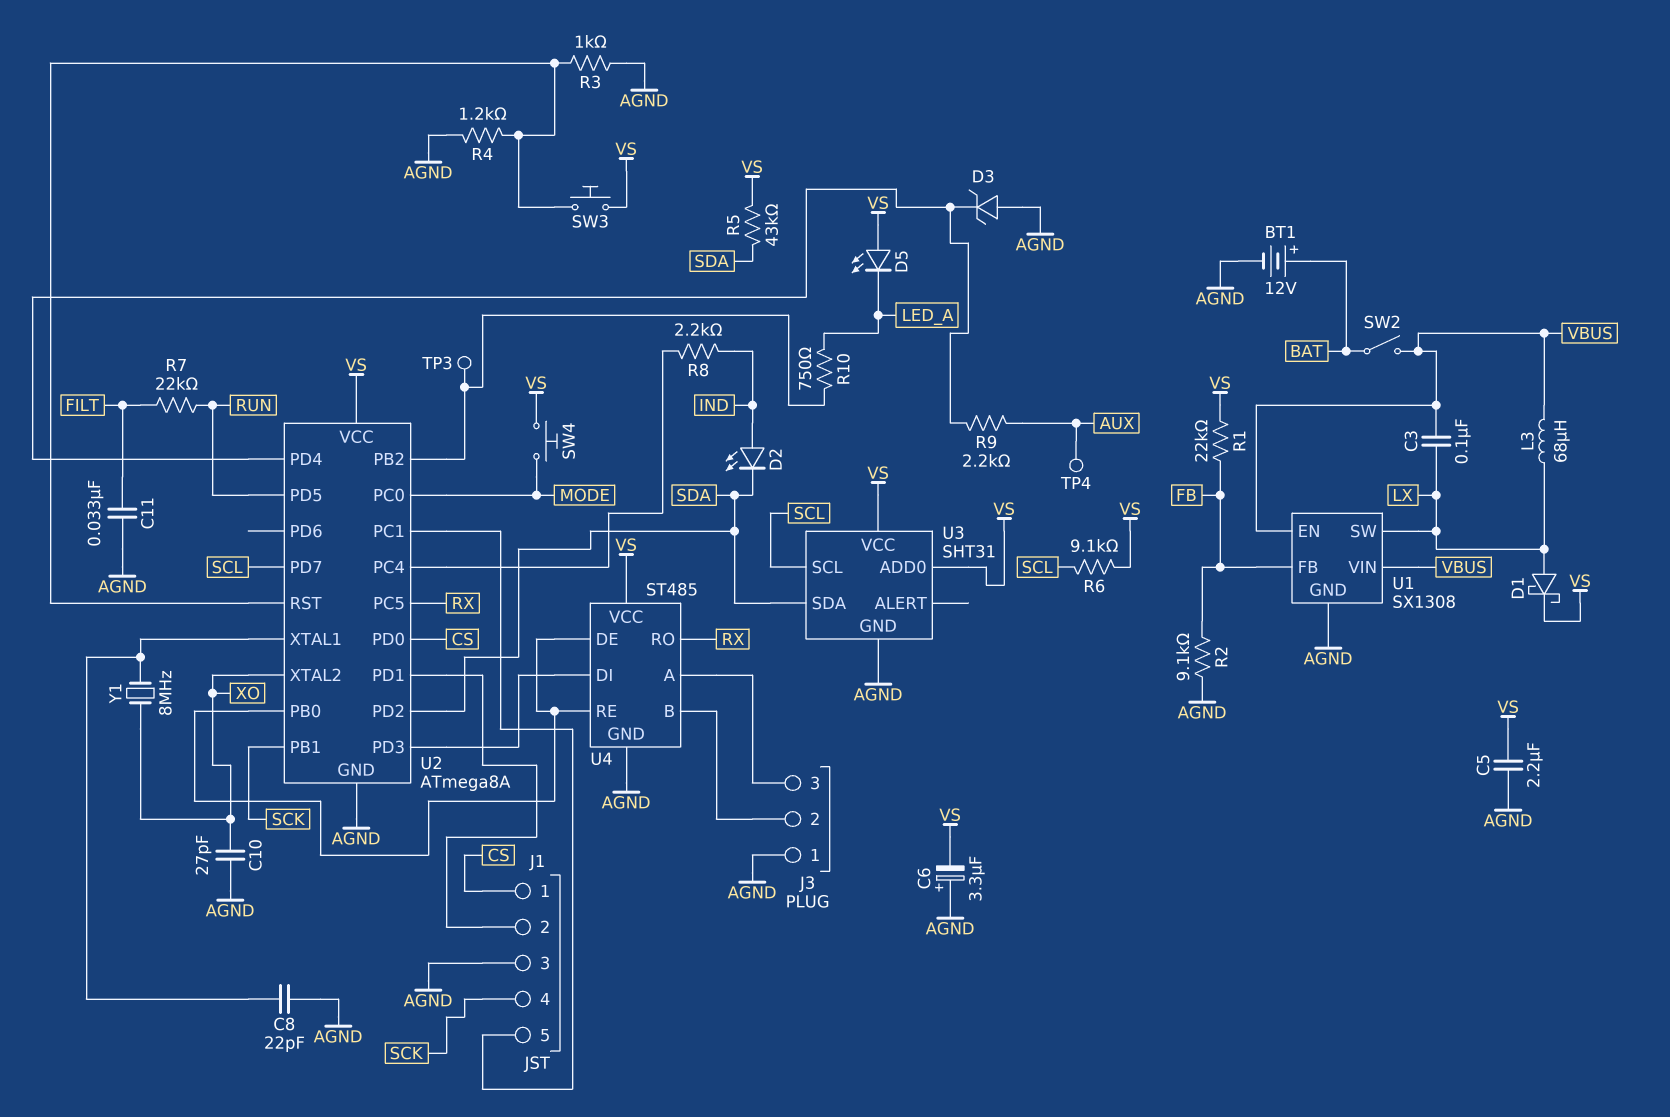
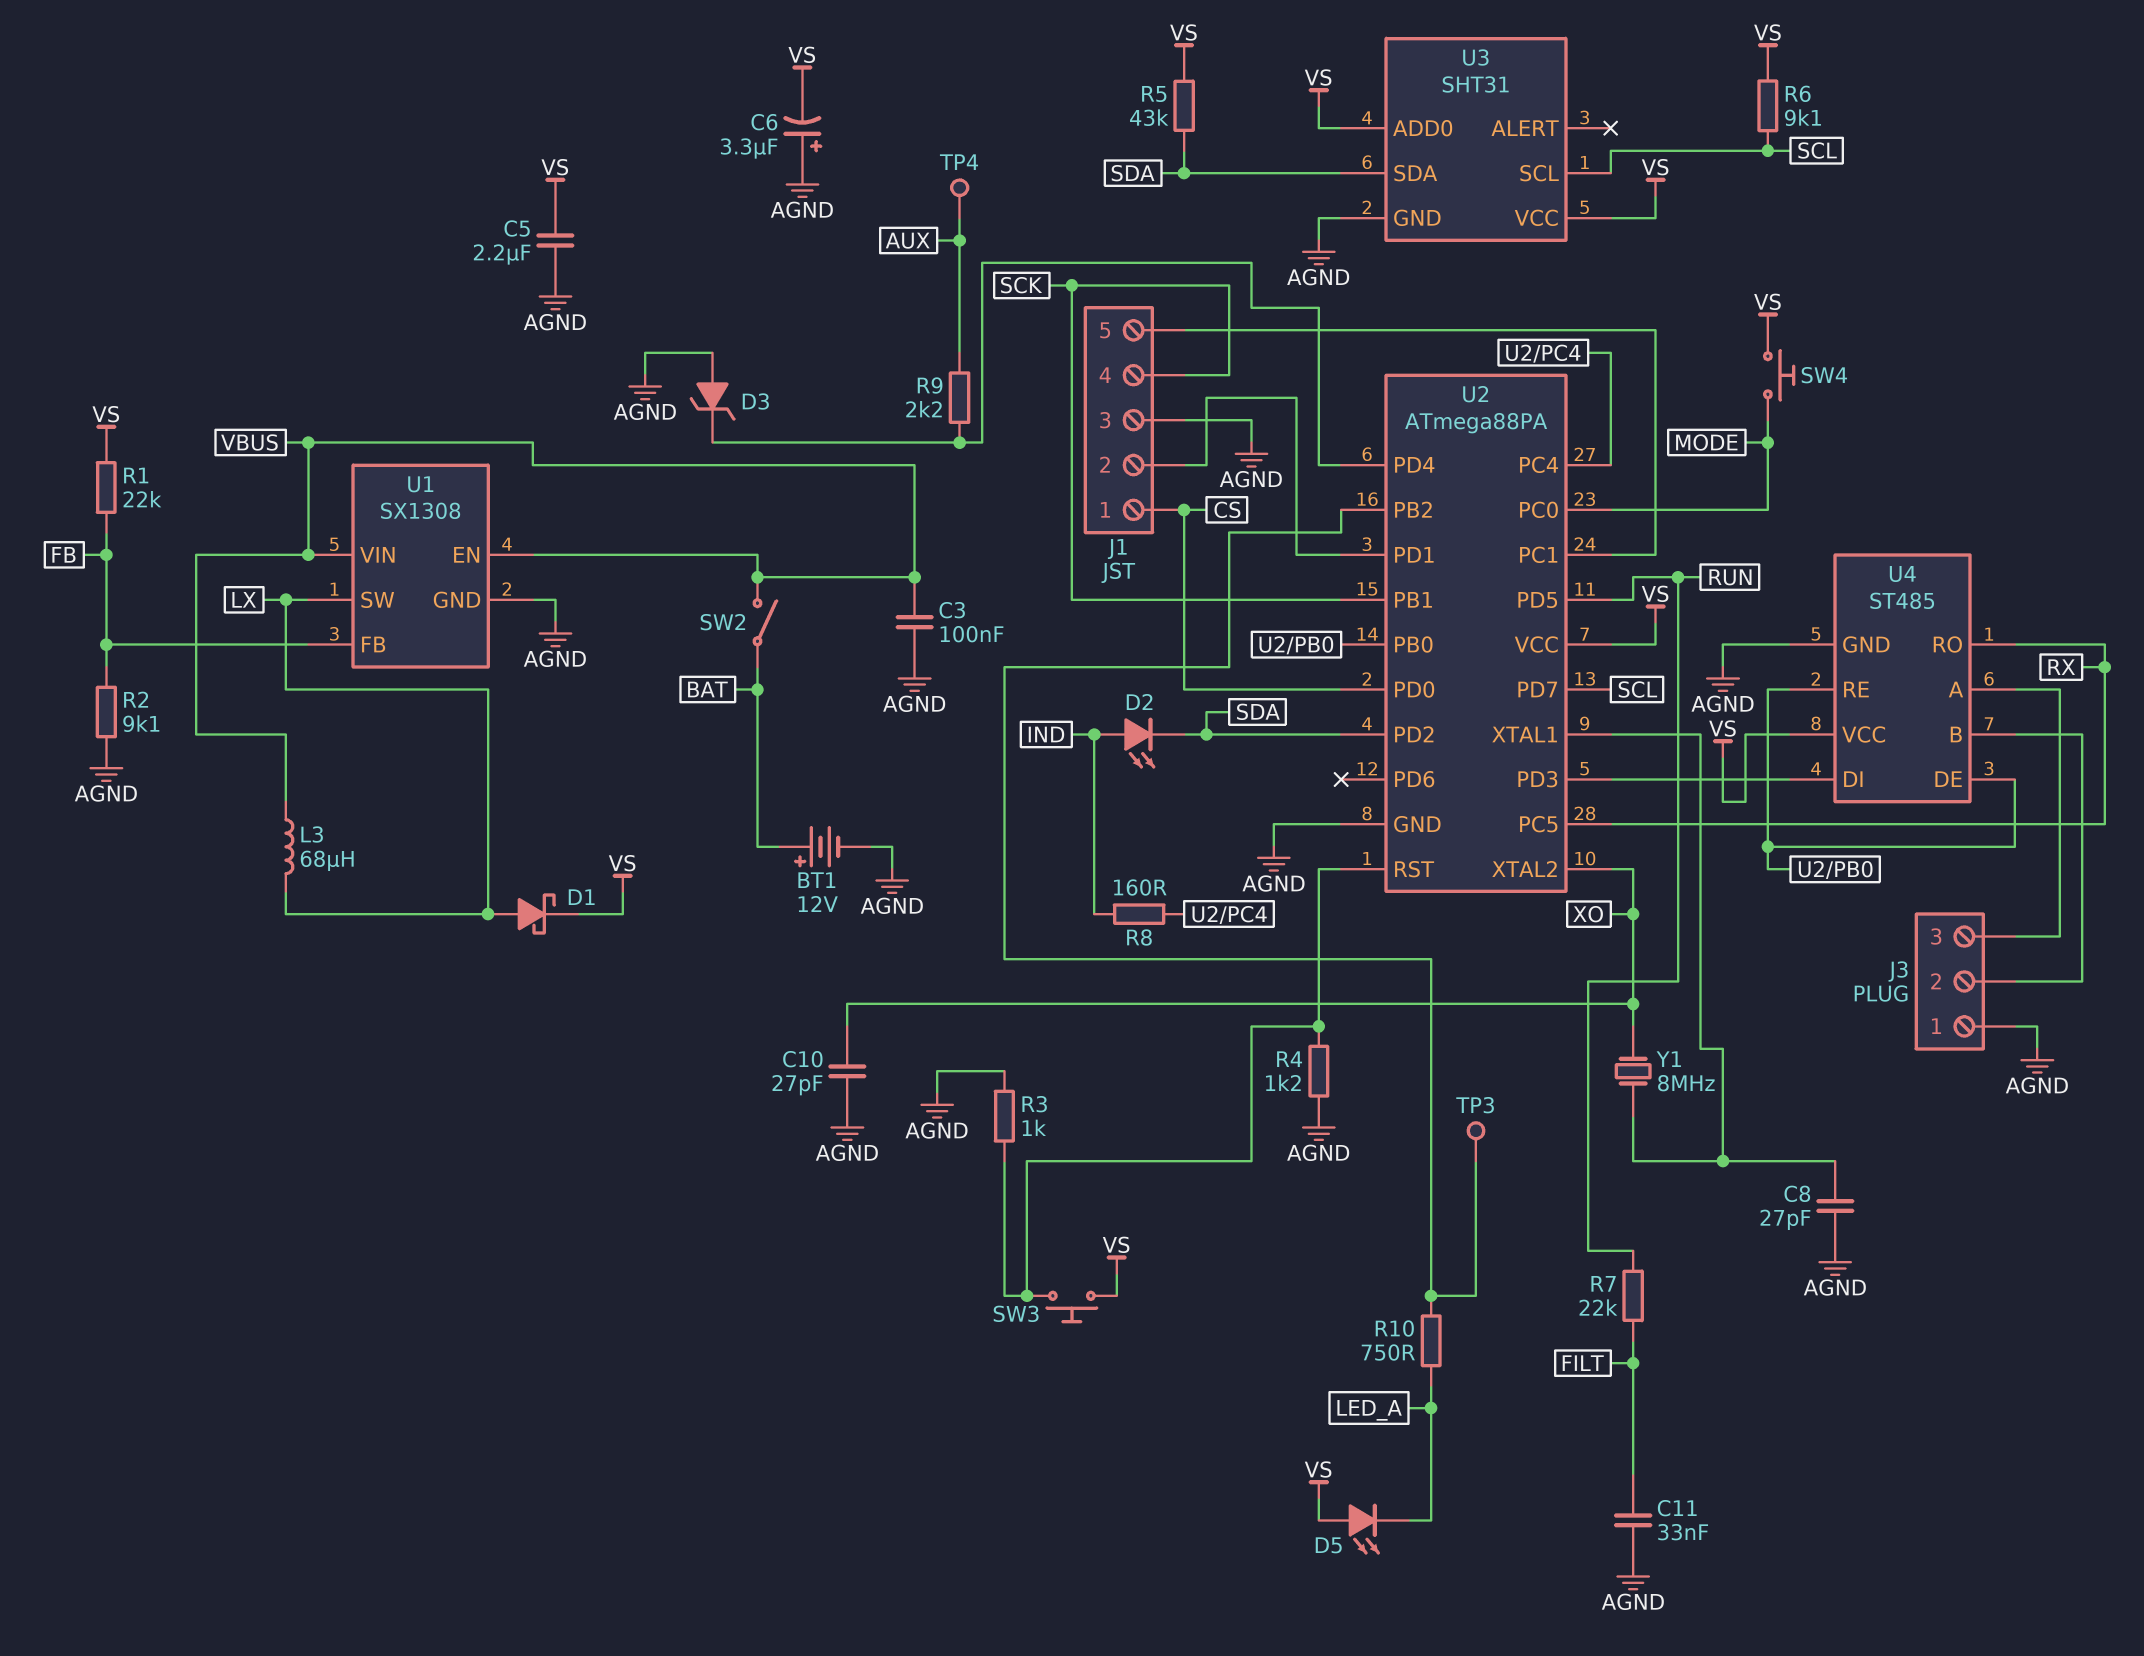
C3: 100nF (LX, VBUS) -> 100nF (AGND, VBUS)
C8: 22pF (AGND, U2/XTAL1) -> 27pF (AGND, U2/XTAL1)
R8: 2.2k (IND, U2/PC4) -> 160 (IND, U2/PC4)
U2: ATmega8A -> ATmega88PA

